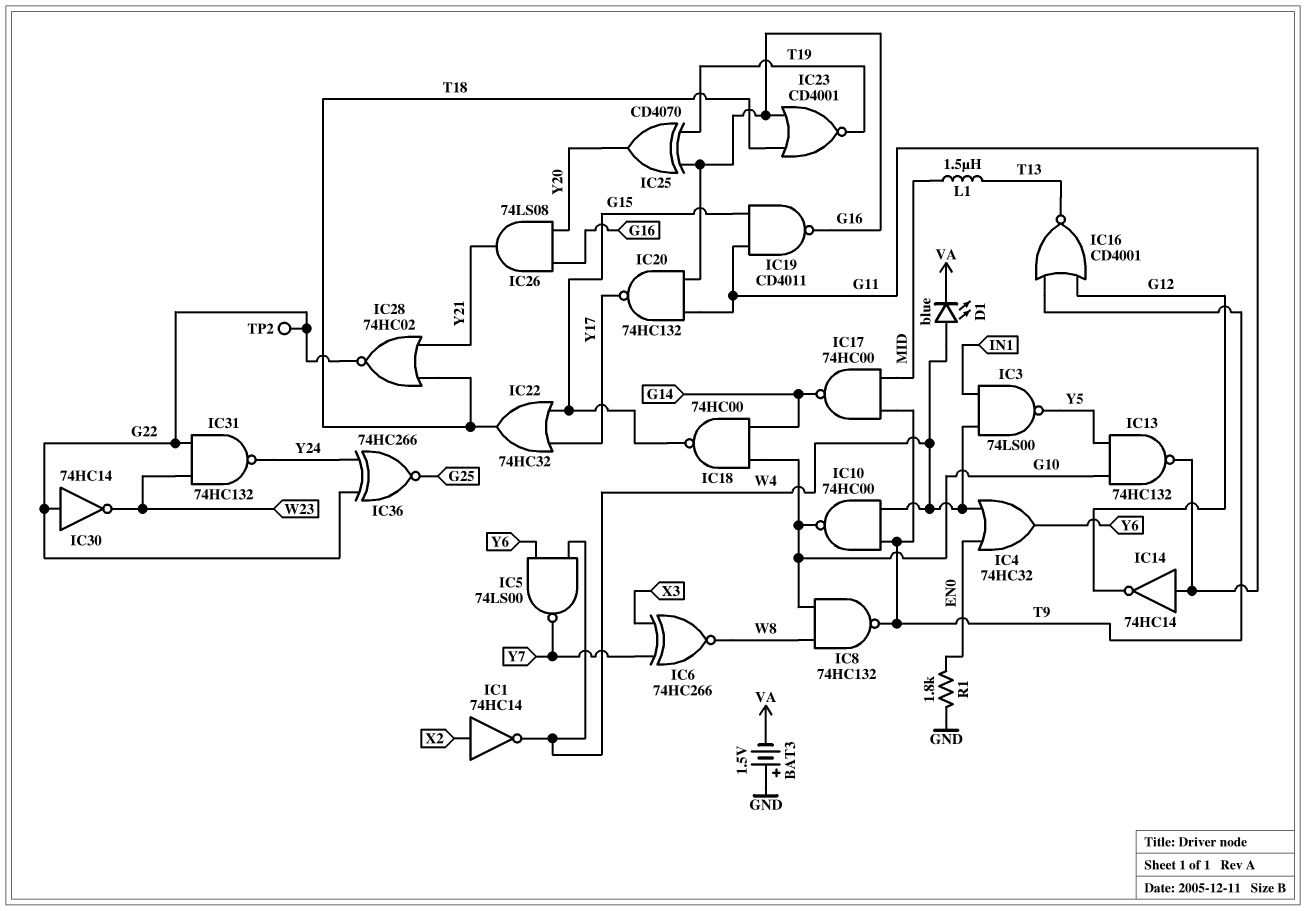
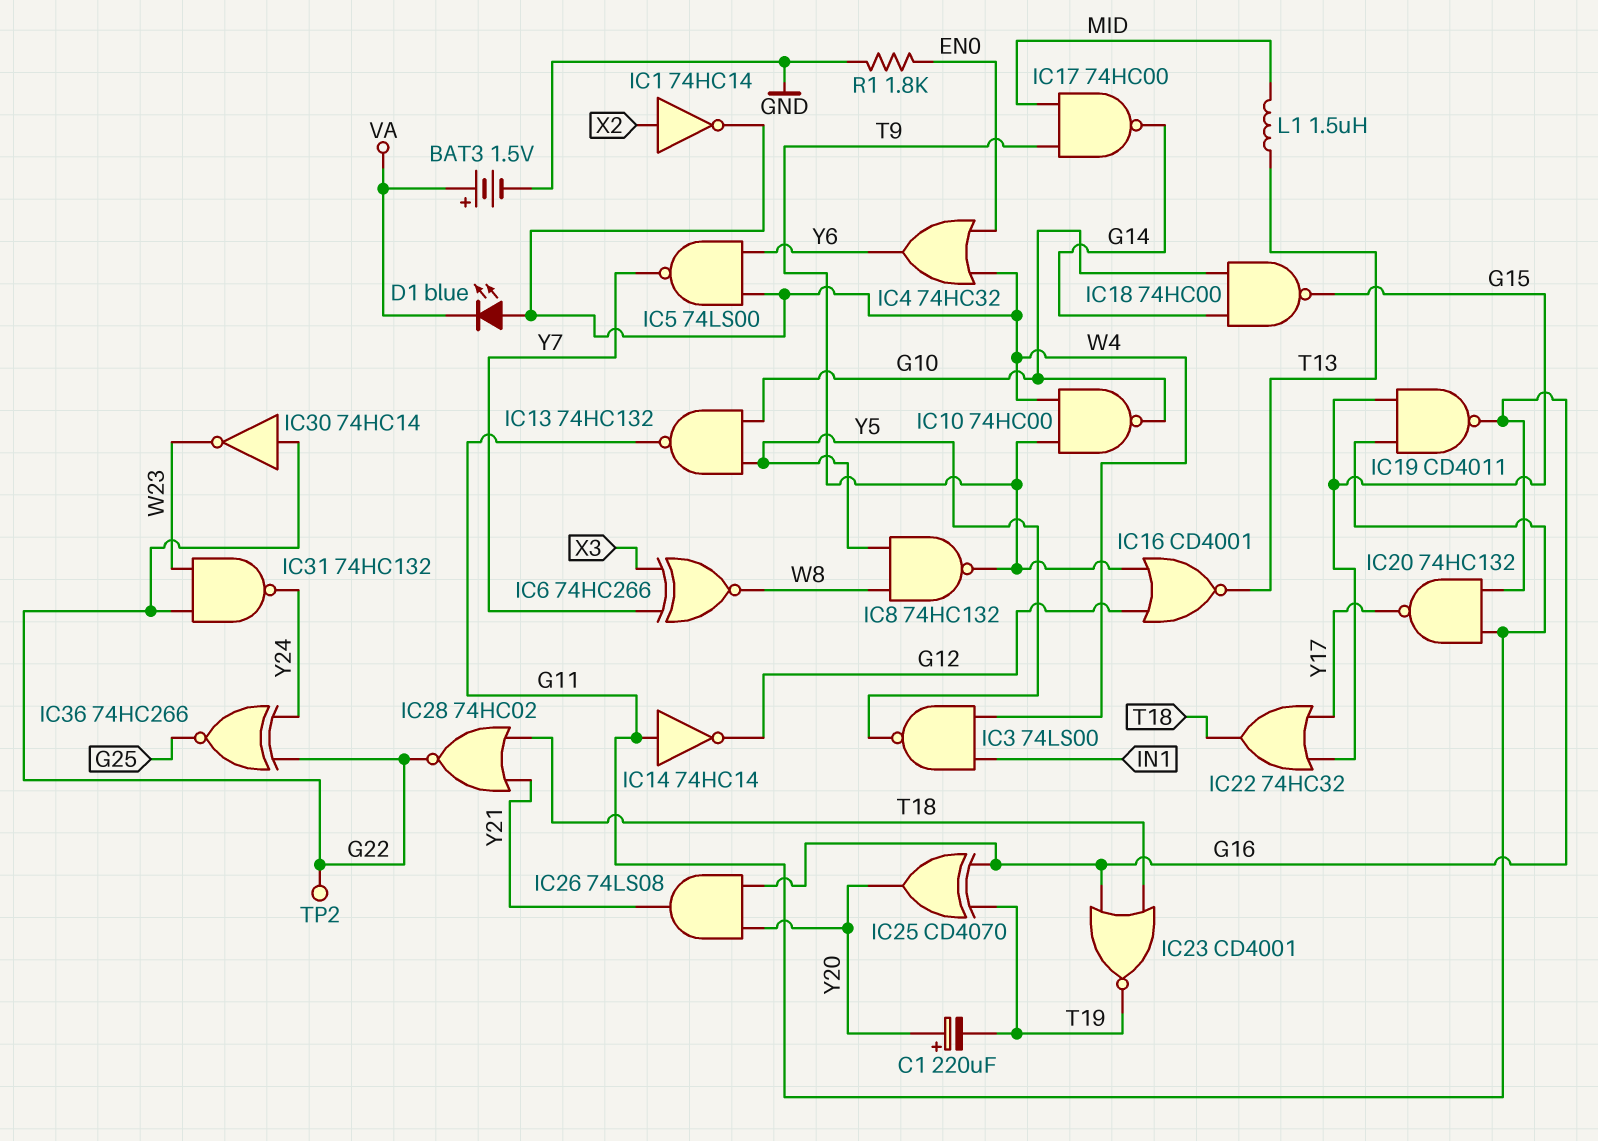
BAT3: 1.5V (plus GND, minus VA) -> 1.5V (plus VA, minus GND)
C1: none -> 220uF (plus Y20, minus T19)
IC8: NAND 74HC132 (in G10, in W8, out T9) -> NAND 74HC132 (in W8, in Y5, out T9)

